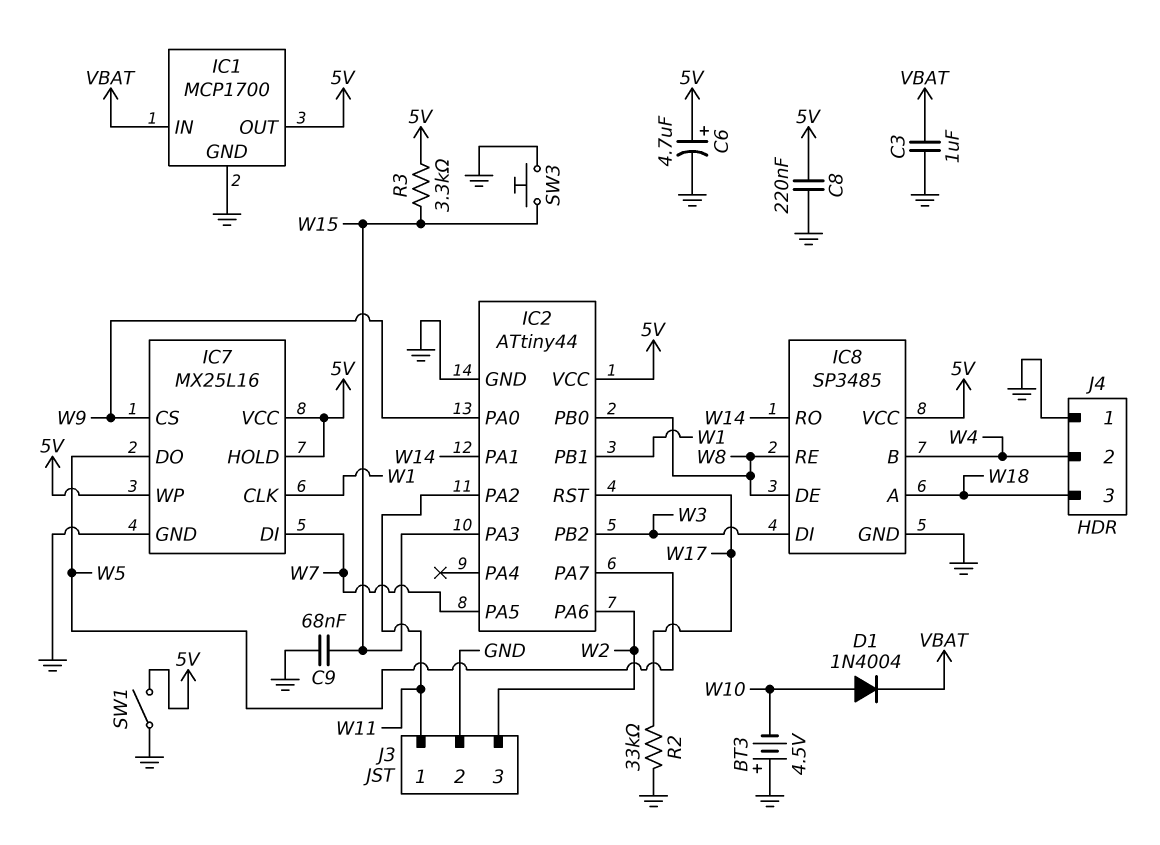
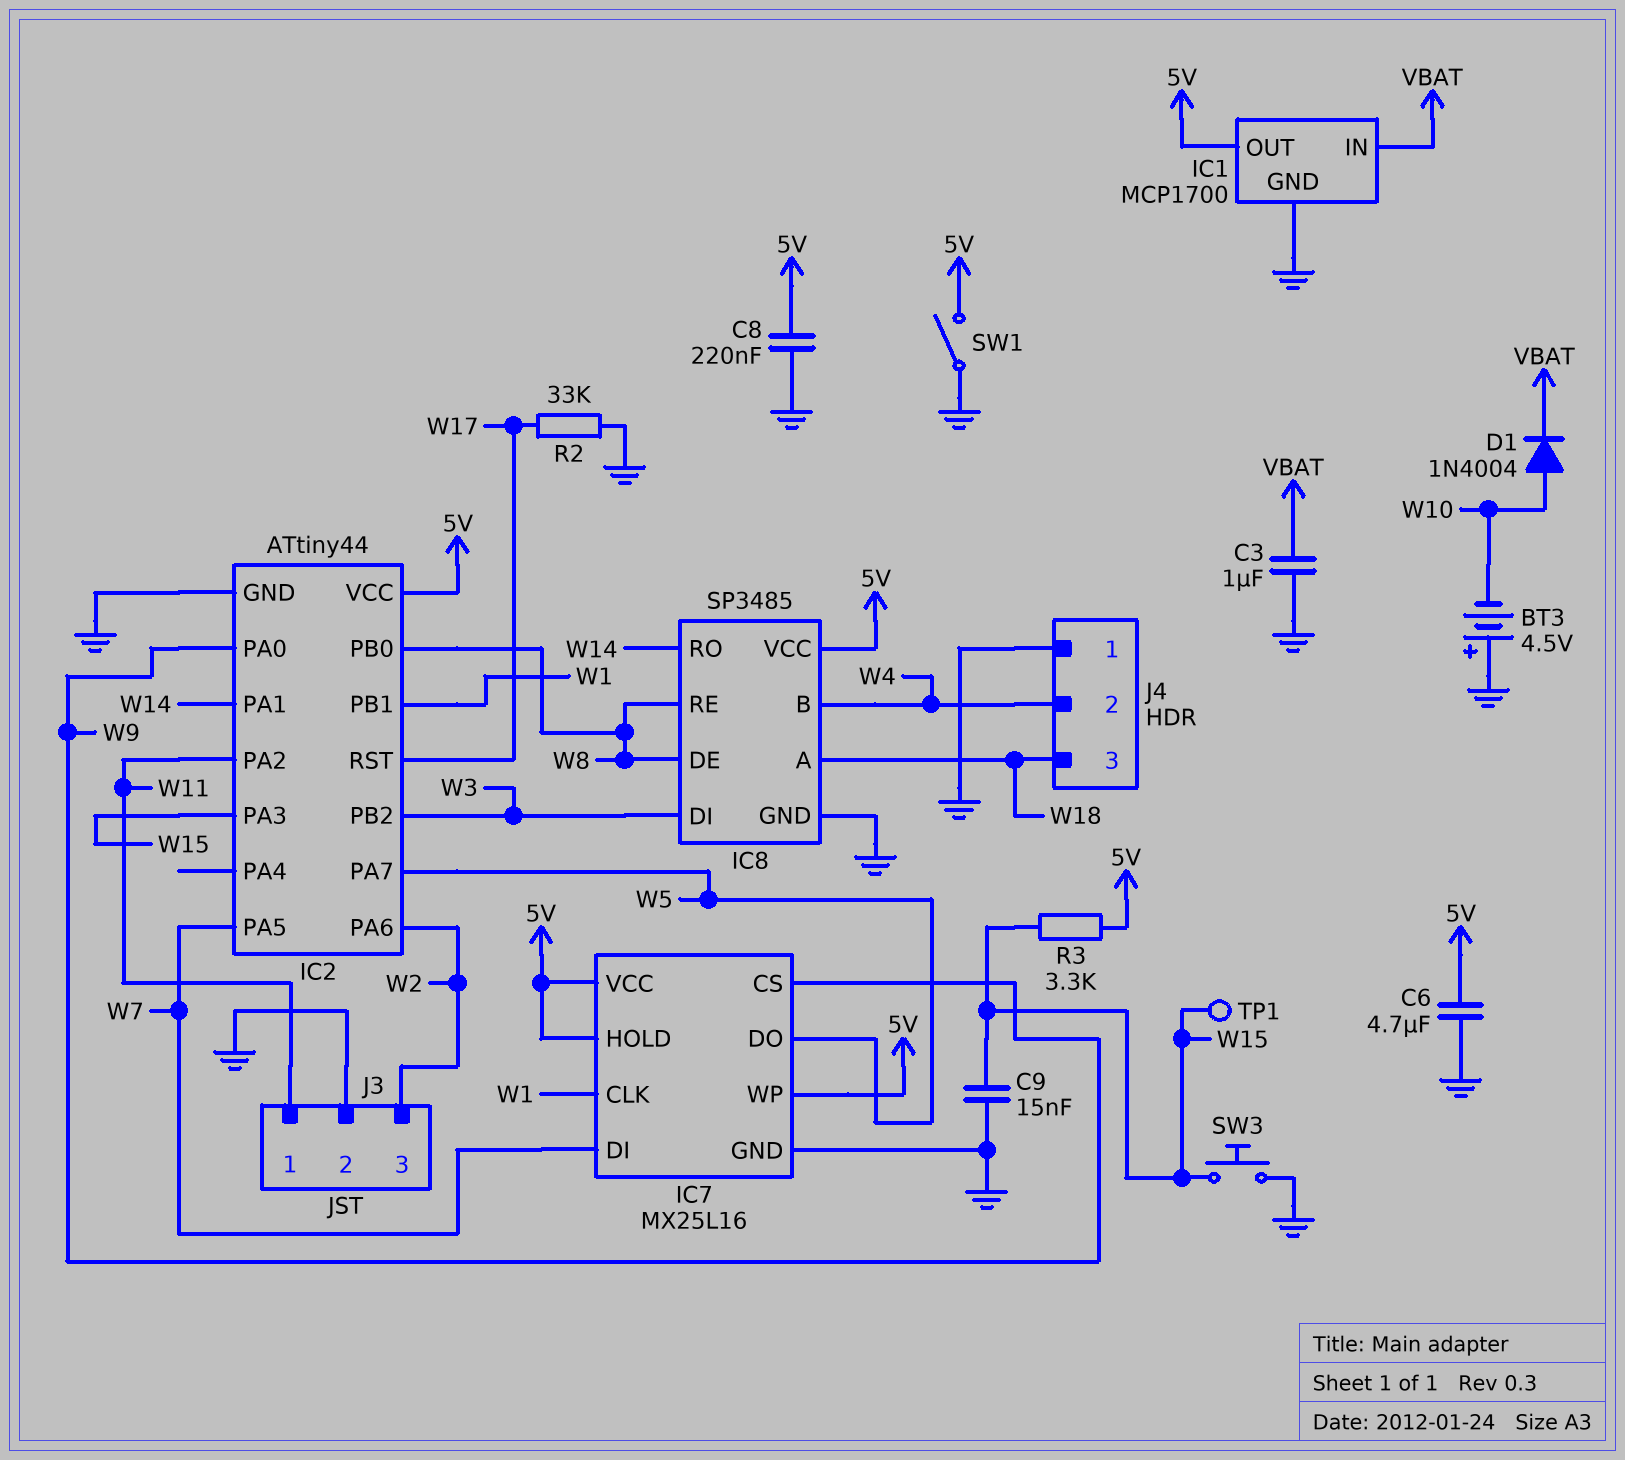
C6: 4.7uF (plus 5V, minus GND) -> 4.7uF (5V, GND)
C9: 68nF (GND, W15) -> 15nF (GND, W15)
TP1: none -> test point (W15)

